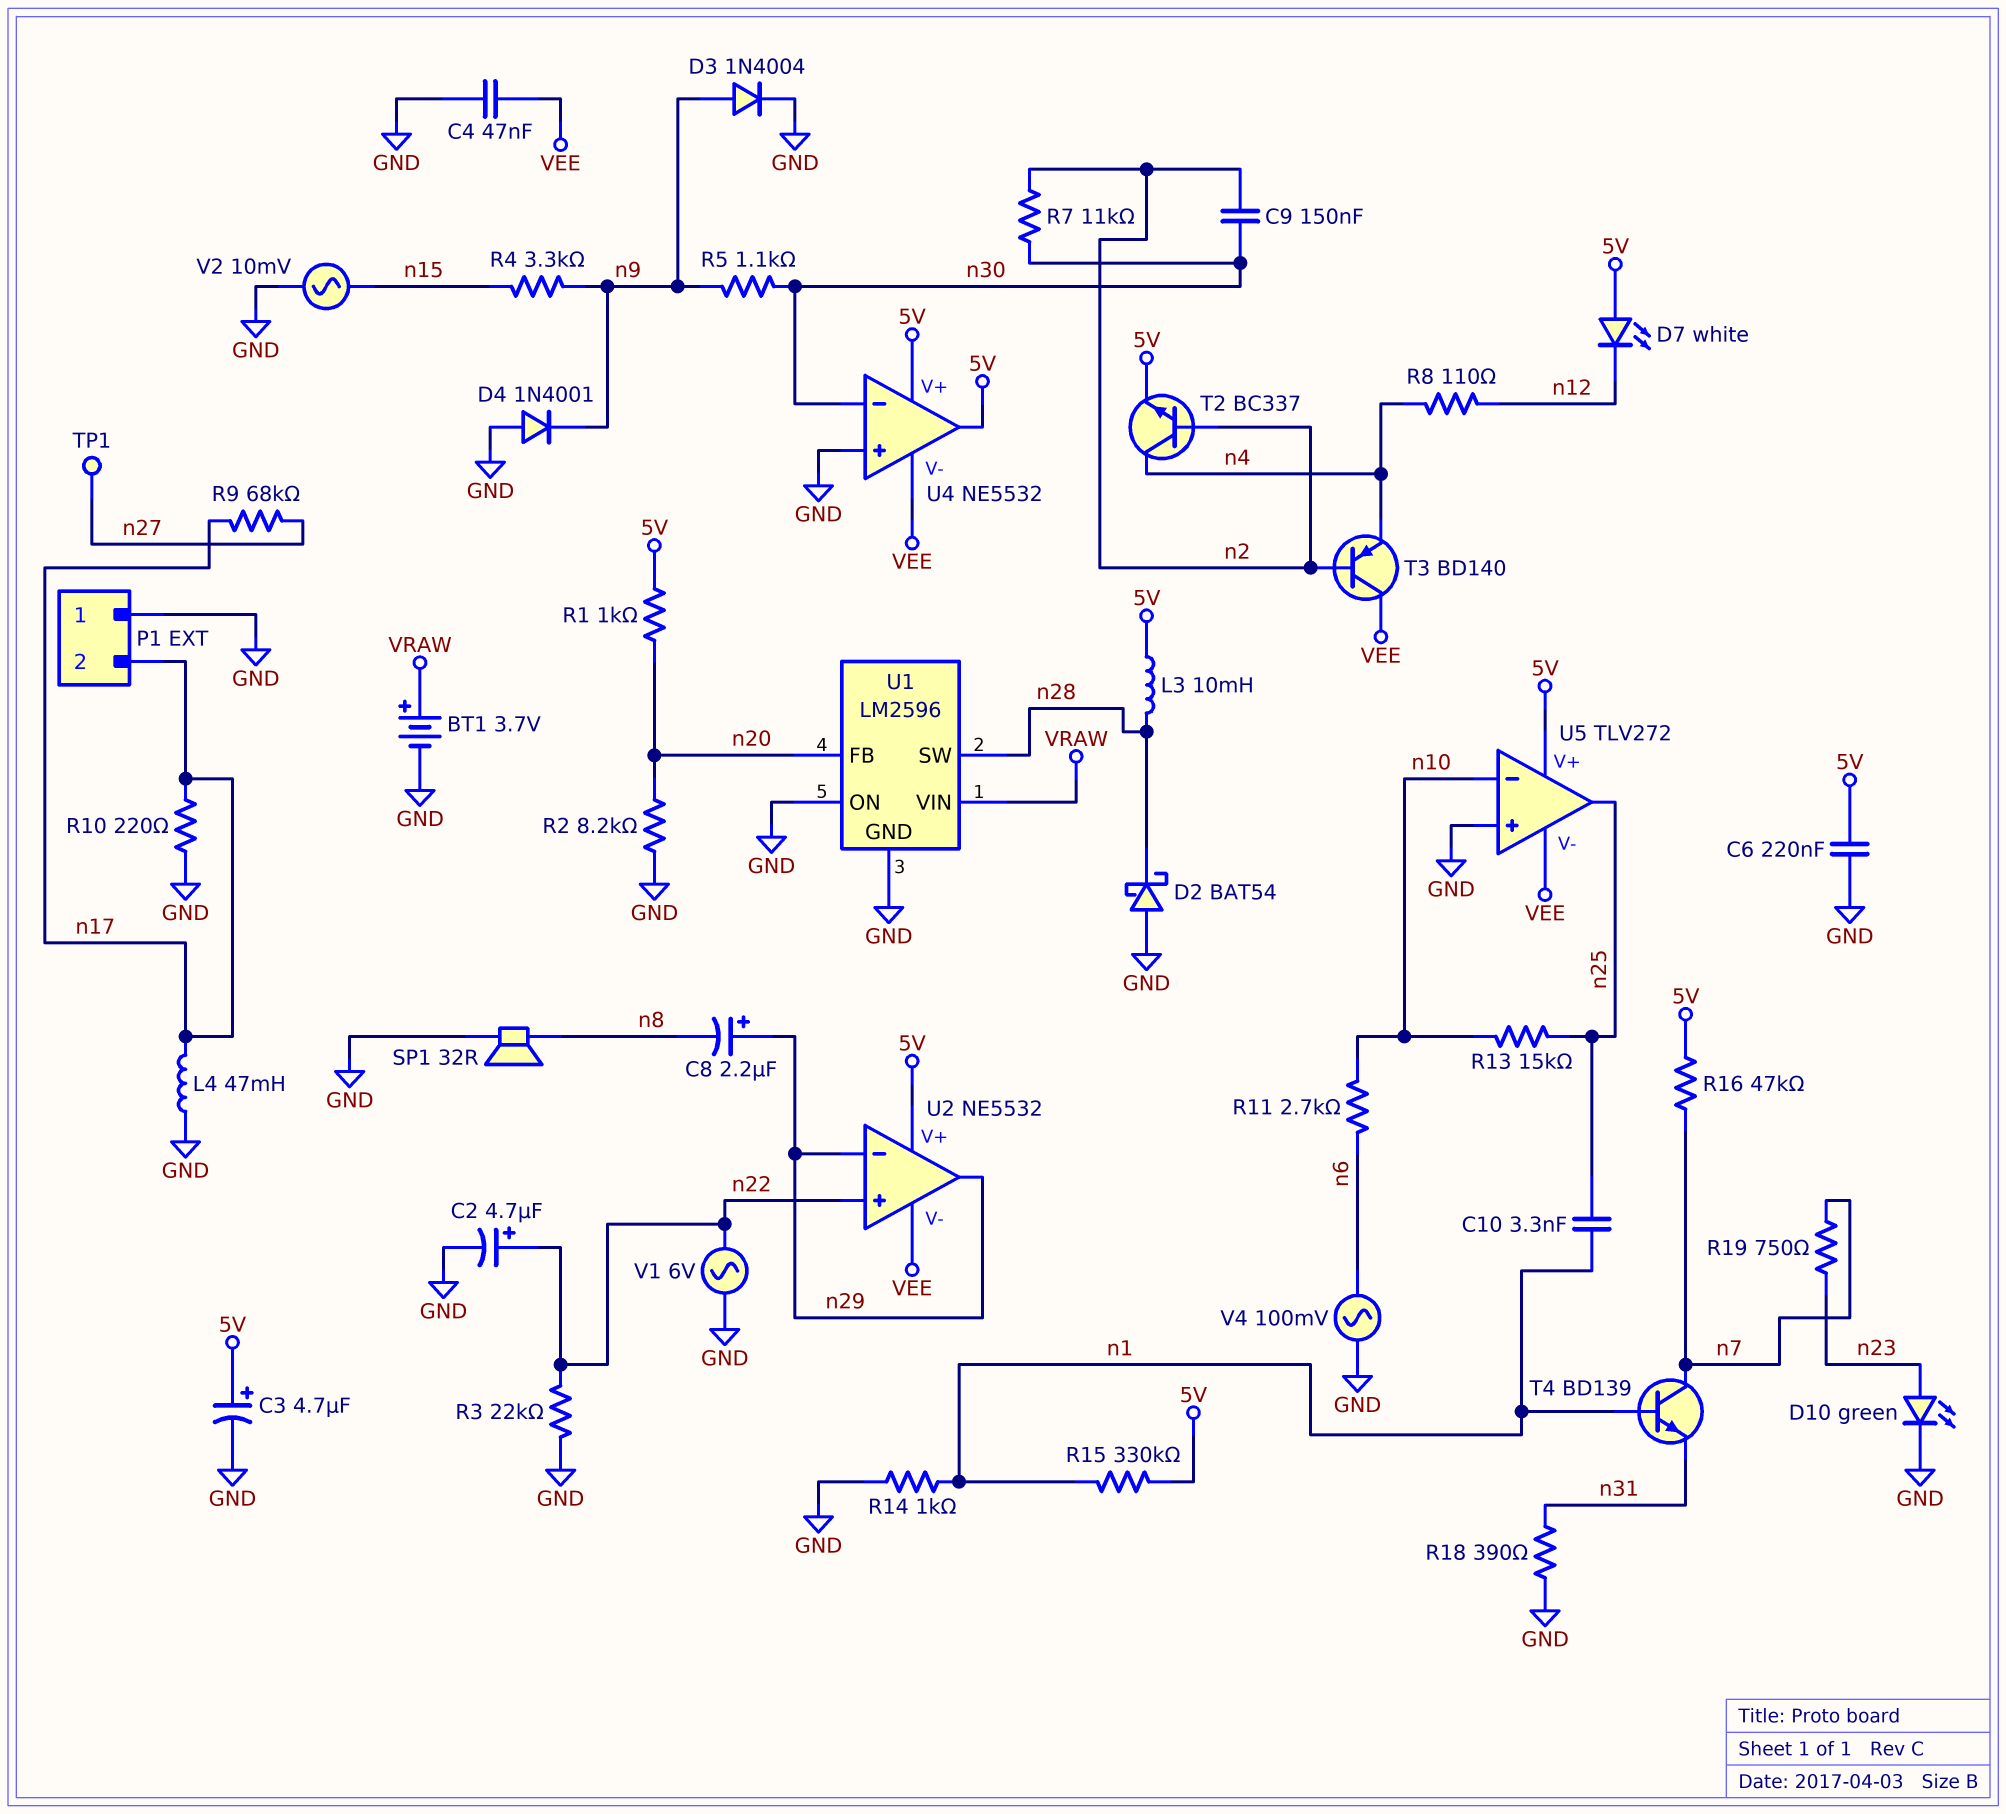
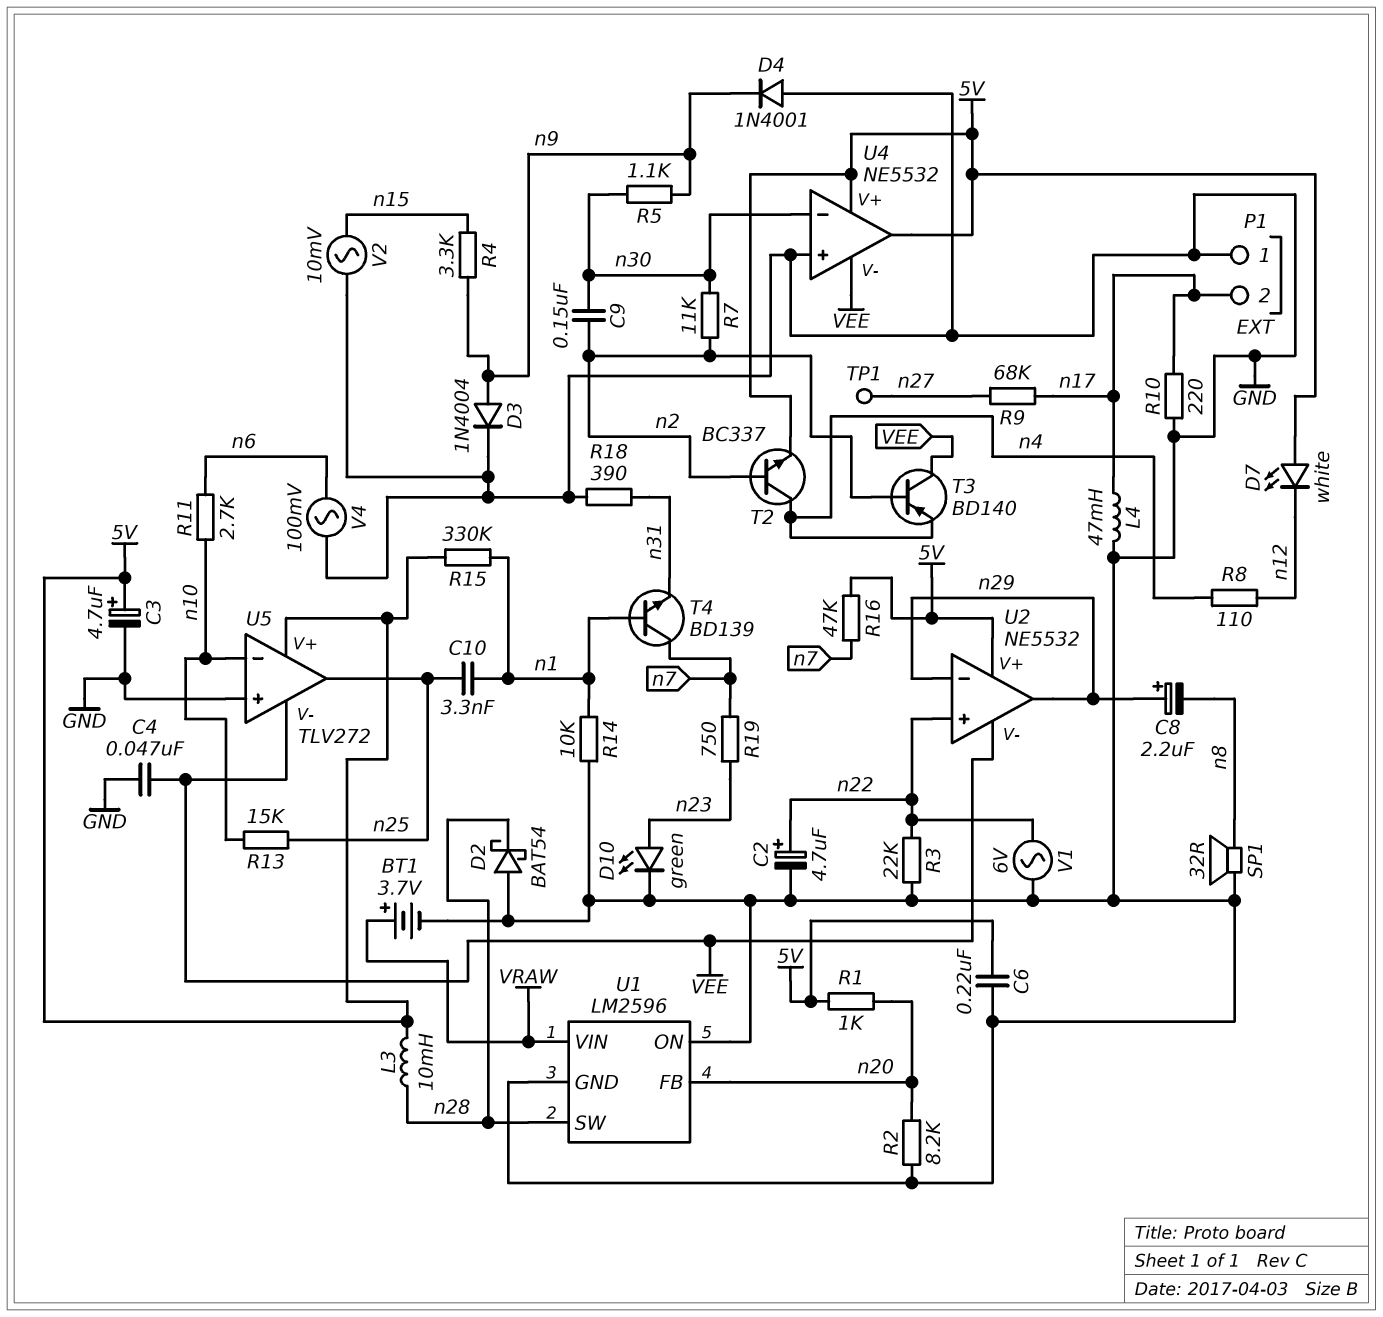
R14: 1k (GND, n1) -> 10k (GND, n1)

